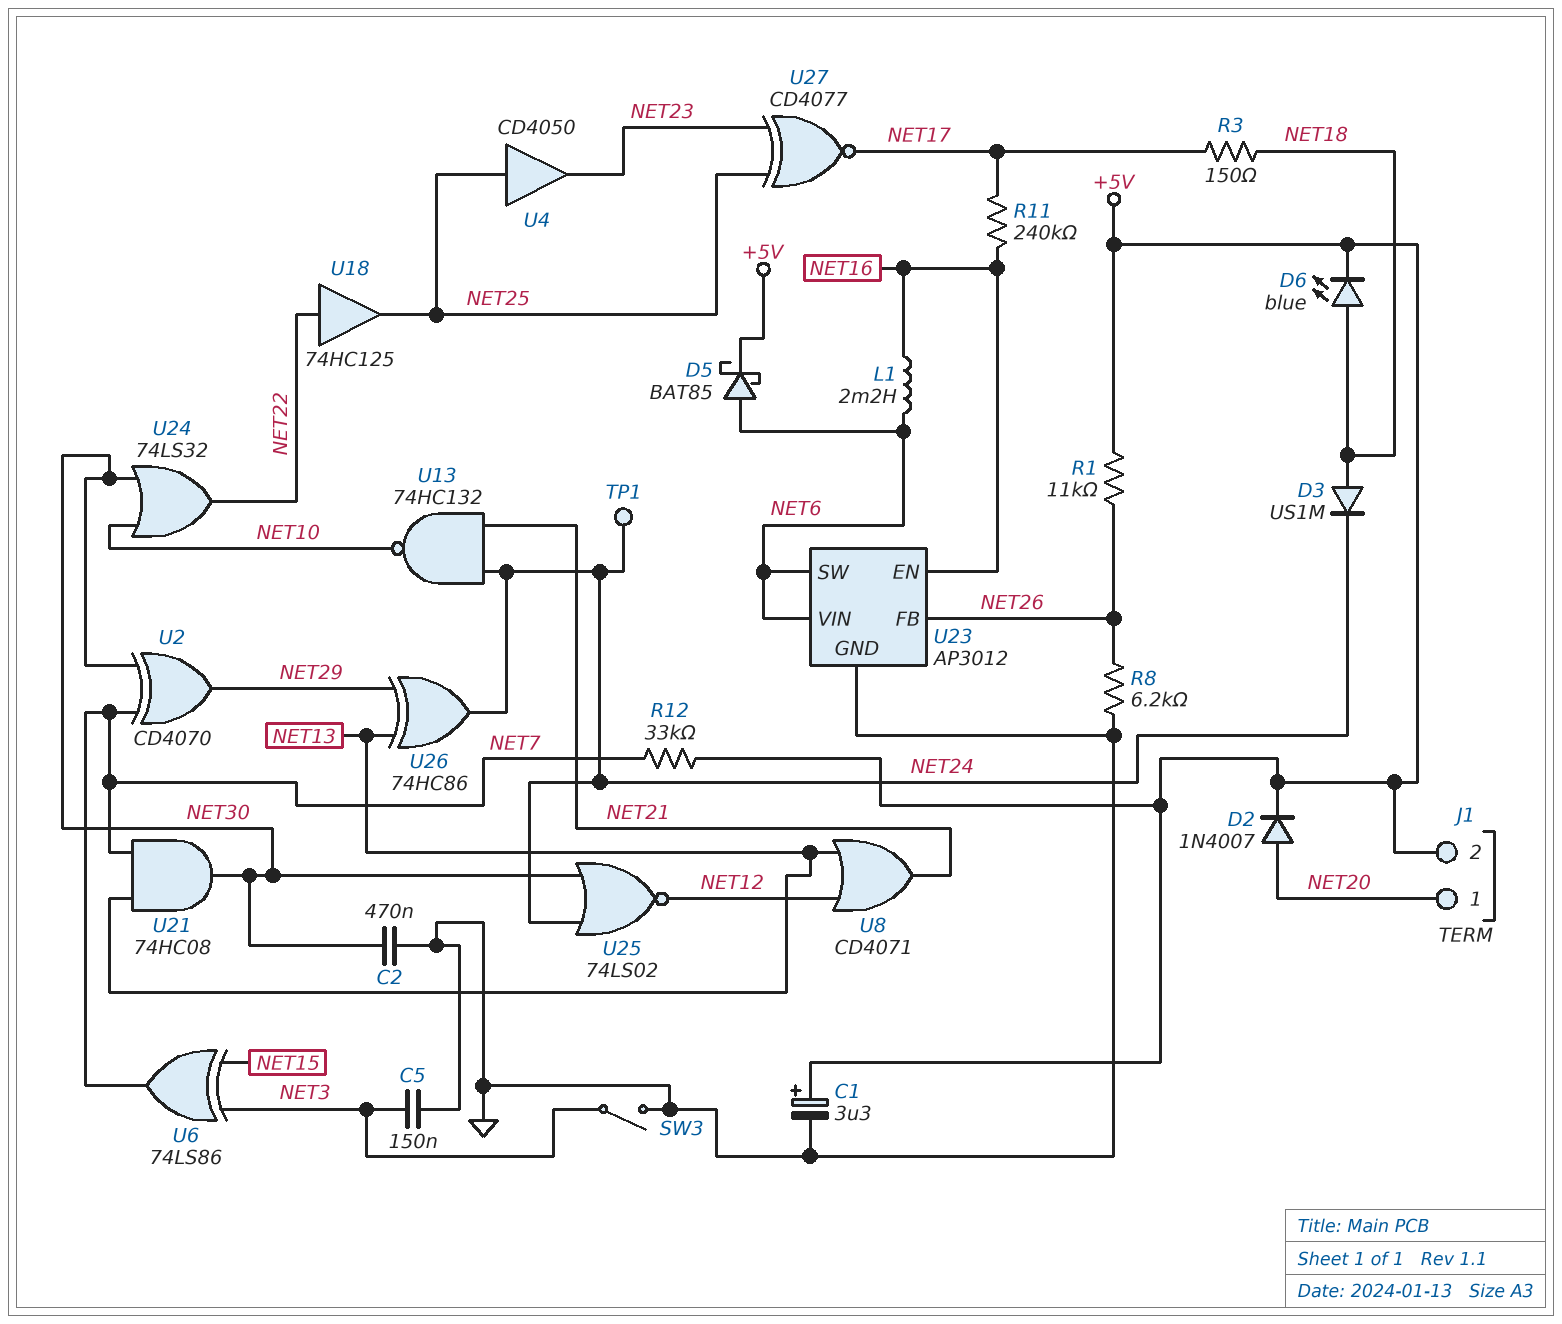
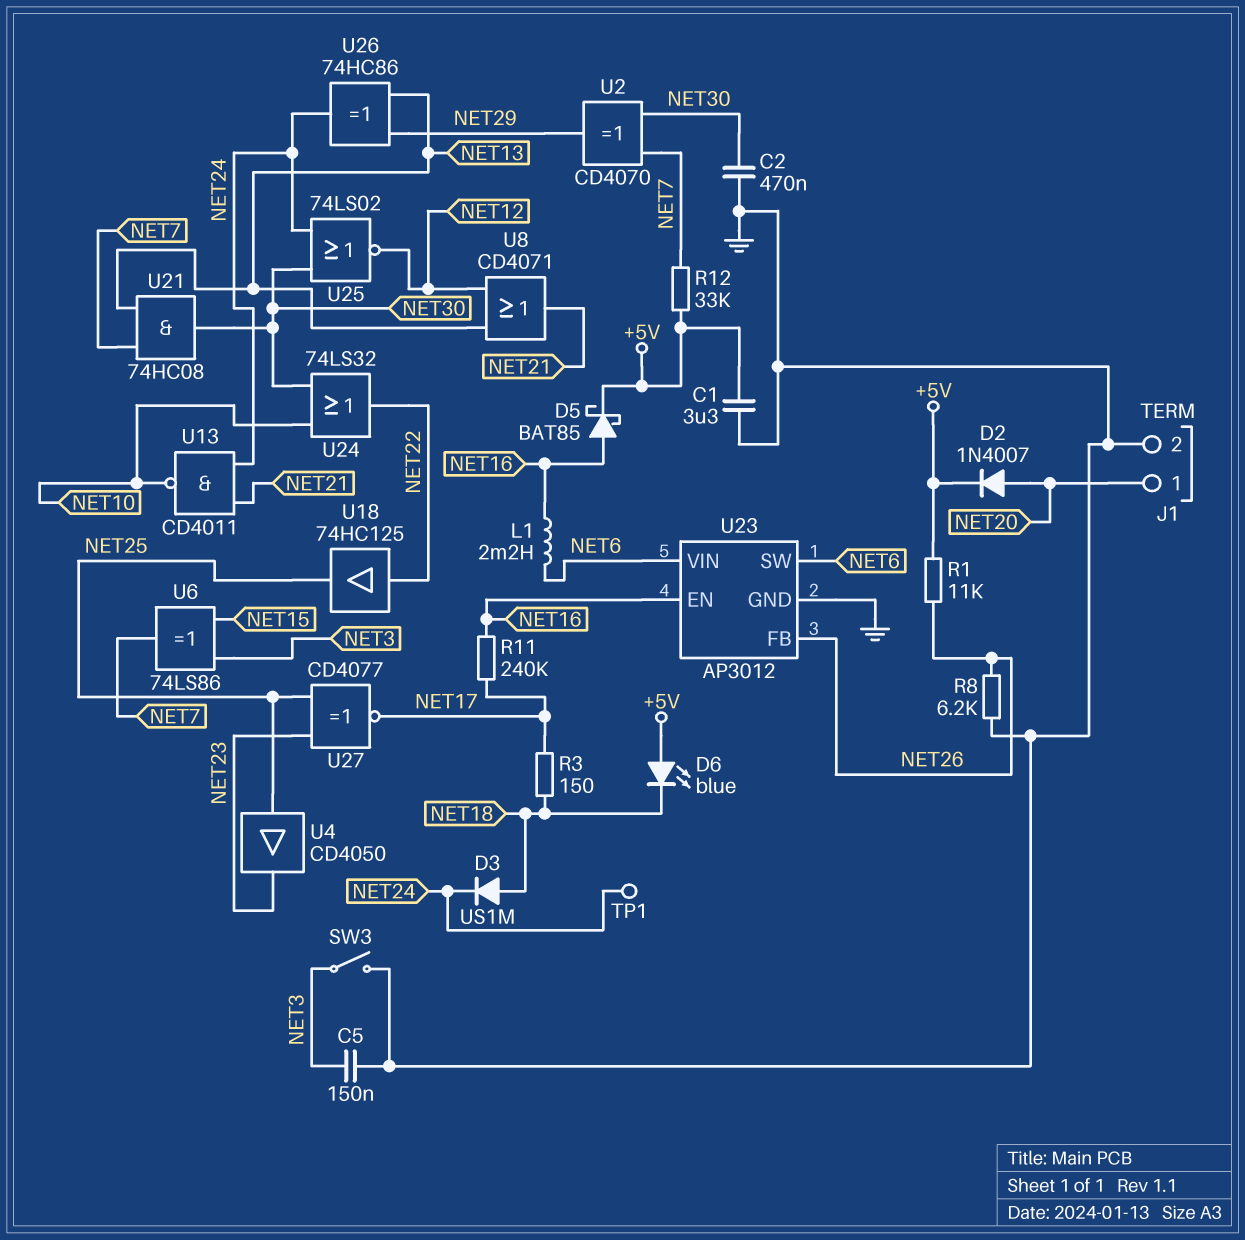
C1: 3.3uF (plus +5V, minus GND) -> 3.3uF (+5V, GND)
D5: schottky BAT85 (A NET6, K +5V) -> schottky BAT85 (A NET16, K +5V)
D6: LED blue (A NET18, K +5V) -> LED blue (A +5V, K NET18)
J1 pin 2: +5V -> GND
U13: NAND 74HC132 (in NET21, in NET24, out NET10) -> NAND CD4011 (in NET21, in NET24, out NET10)

